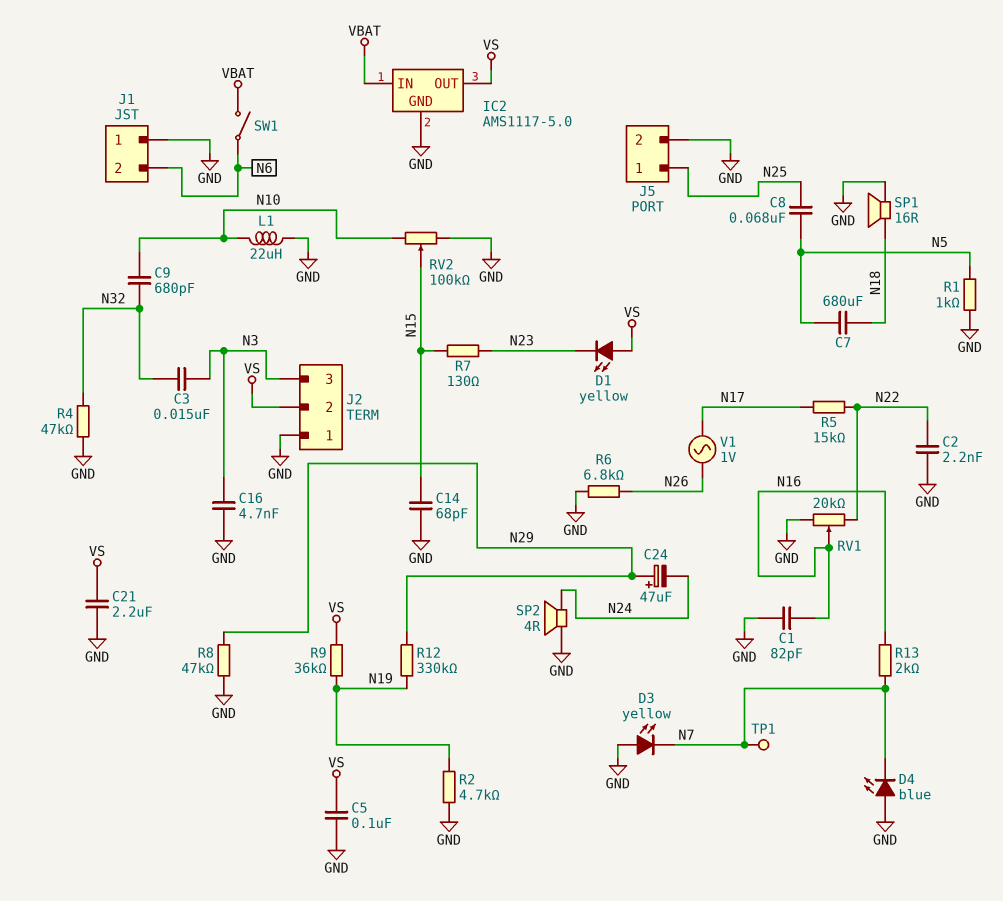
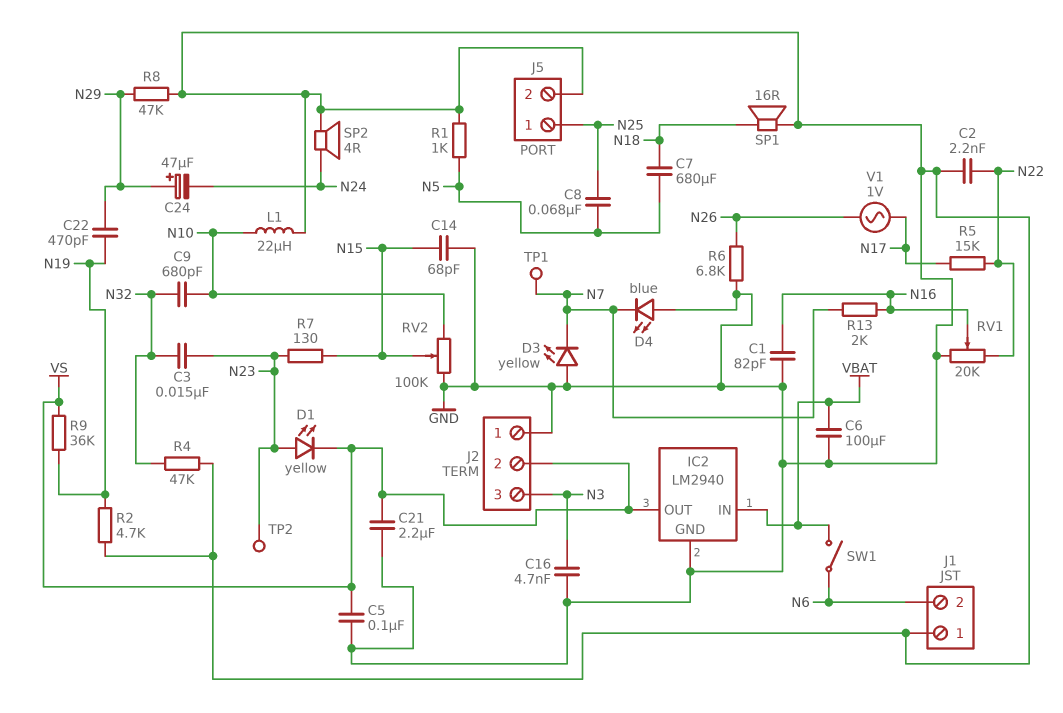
C3: 15nF (N3, N32) -> 15nF (N23, N32)
C6: none -> 100uF (GND, VBAT)
C22: none -> 470pF (N19, N29)
D1: LED yellow (A VS, K N23) -> LED yellow (A N23, K VS)
IC2: AMS1117-5.0 -> LM2940
R12: 330k (N19, N29) -> none
TP2: none -> test point (N23)

